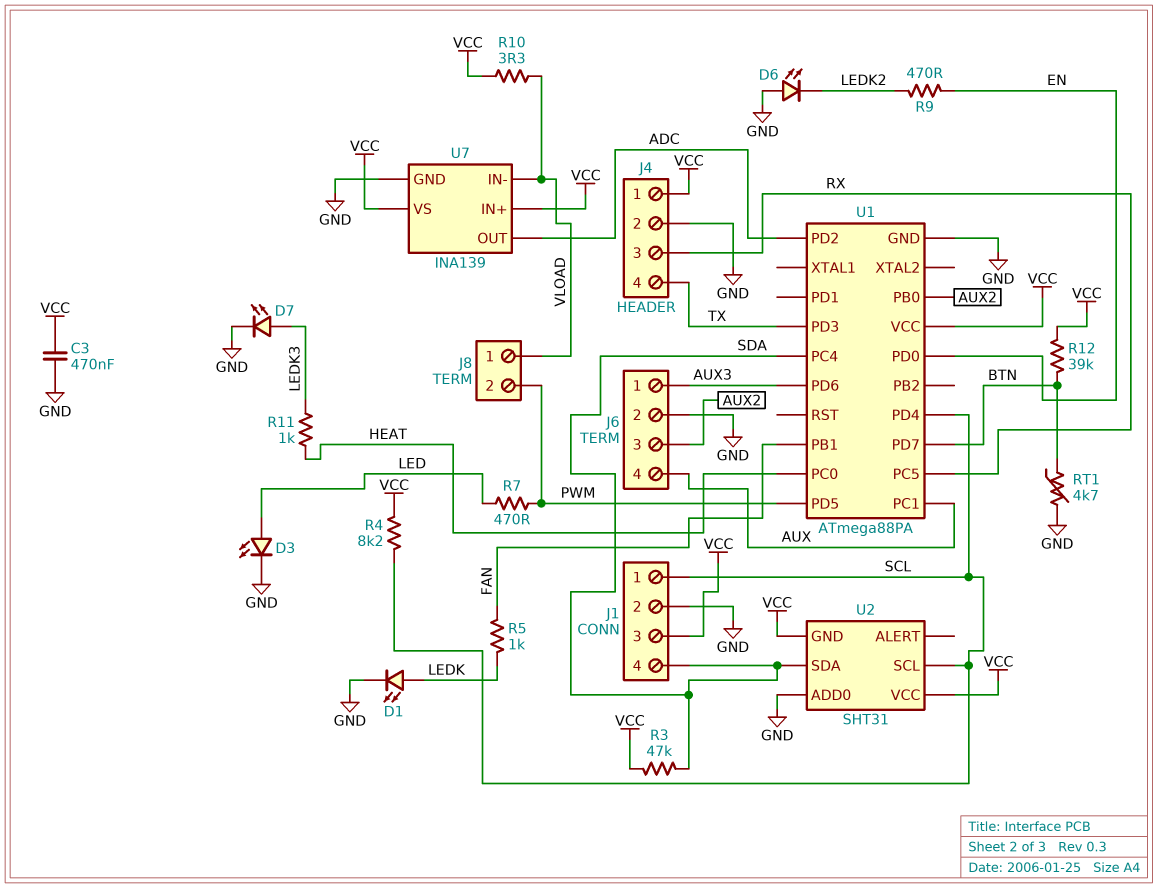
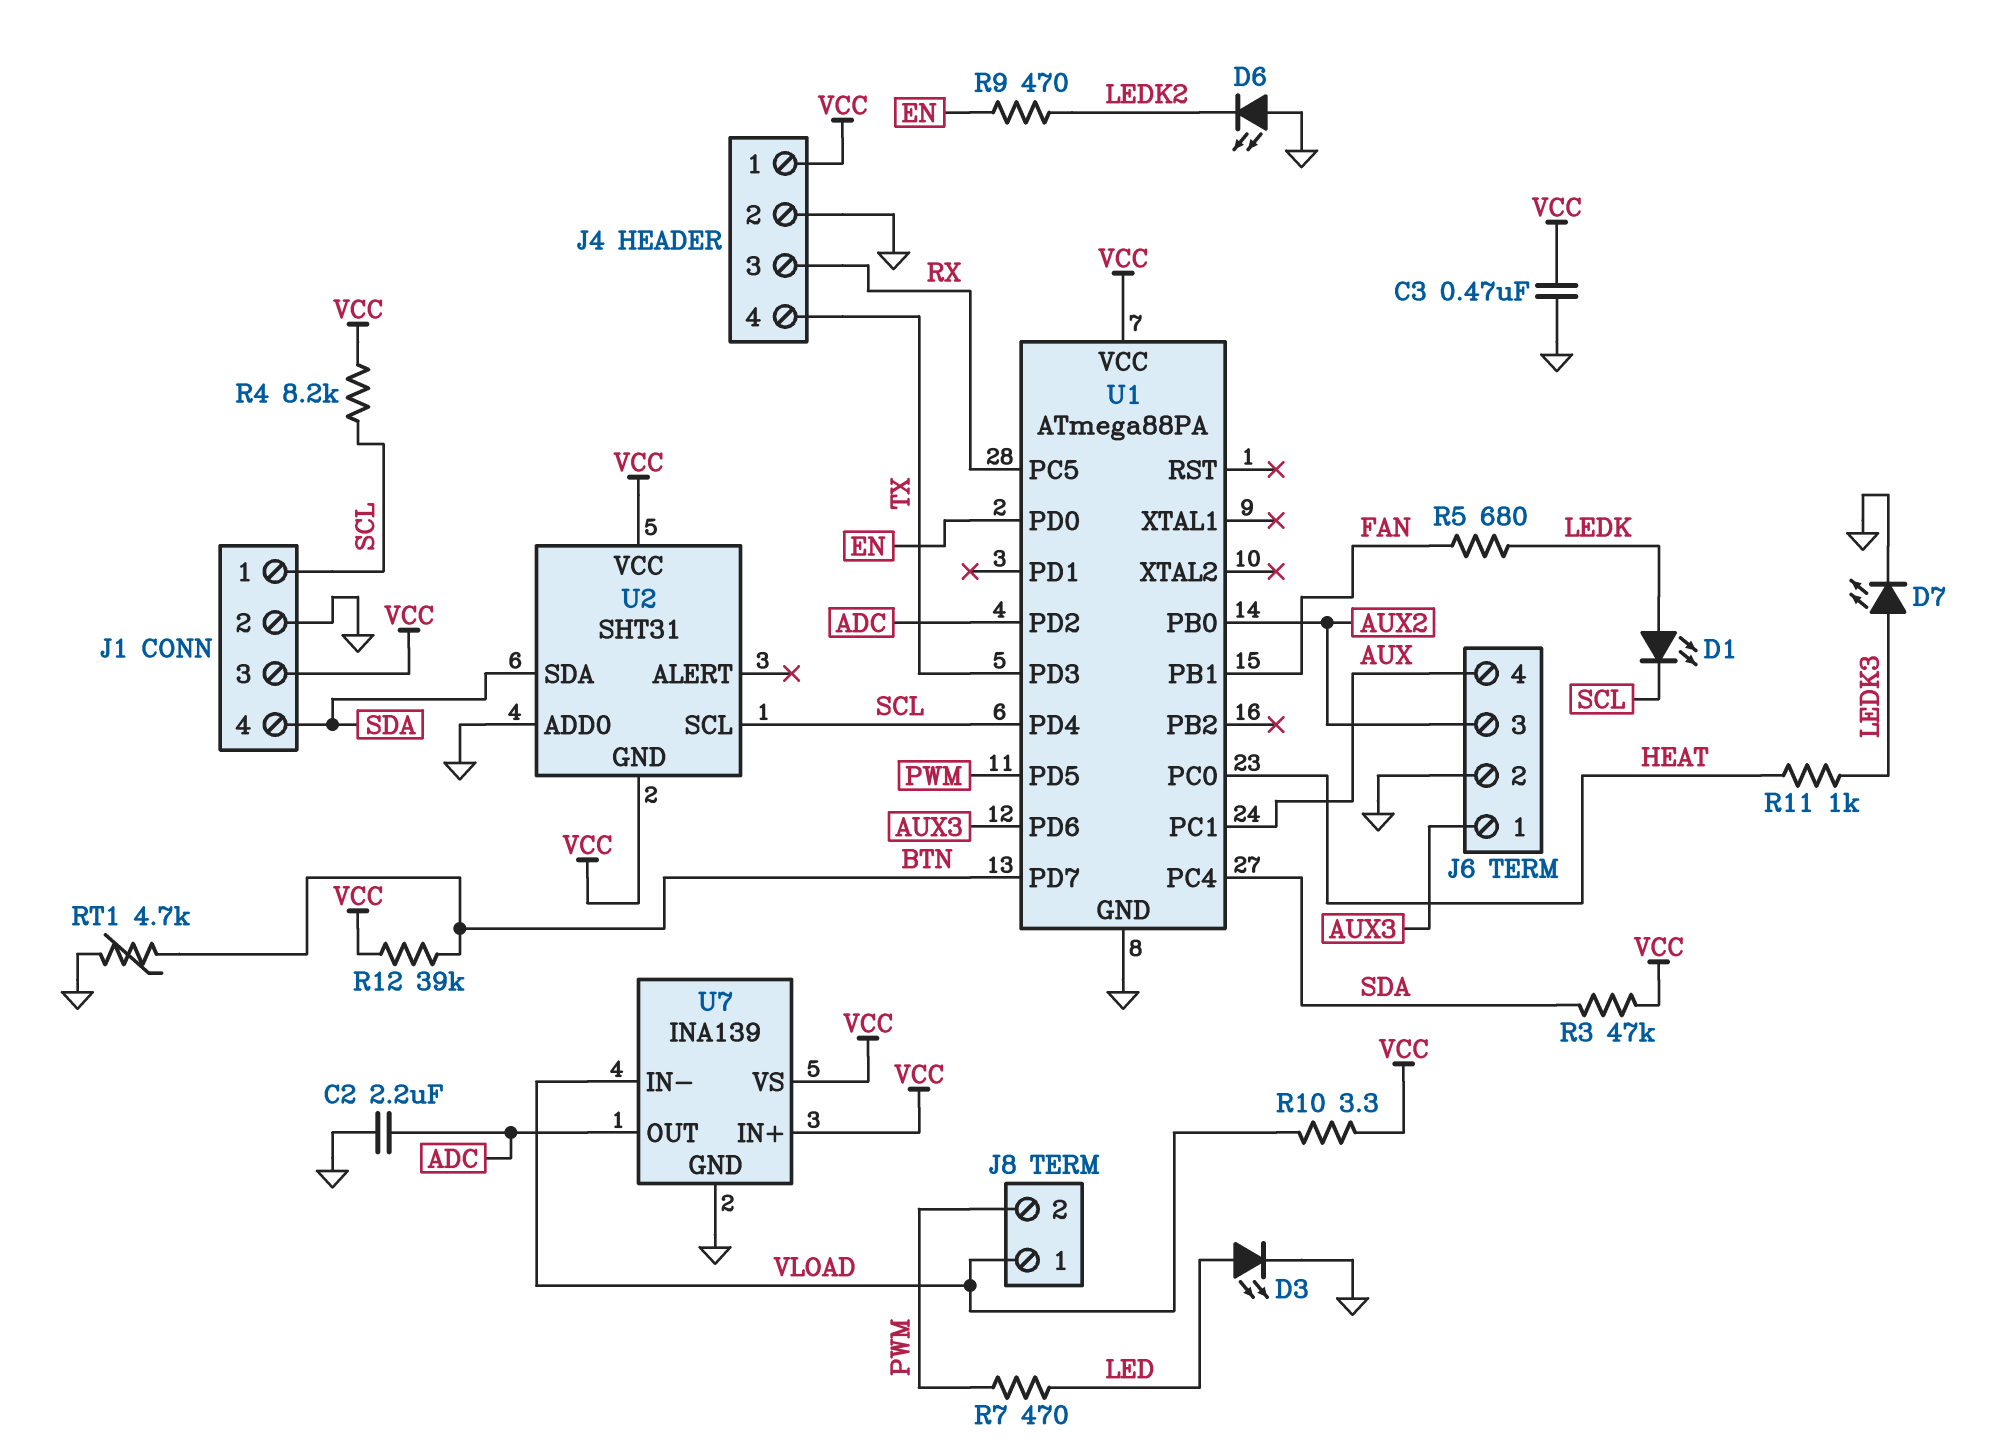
C2: none -> 2.2uF (ADC, GND)
D1: LED (A LEDK, K GND) -> LED (A LEDK, K SCL)
R5: 1k (FAN, LEDK) -> 680 (FAN, LEDK)

